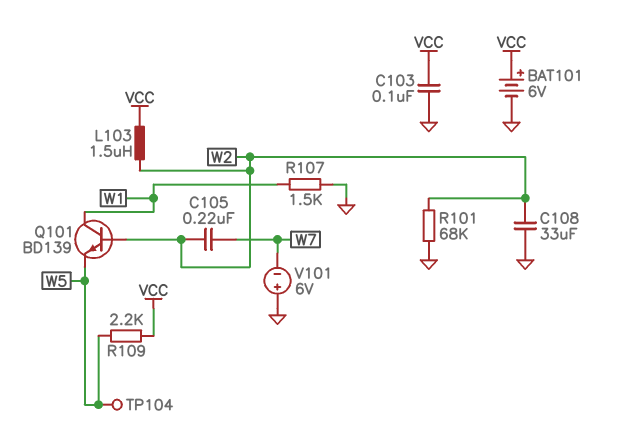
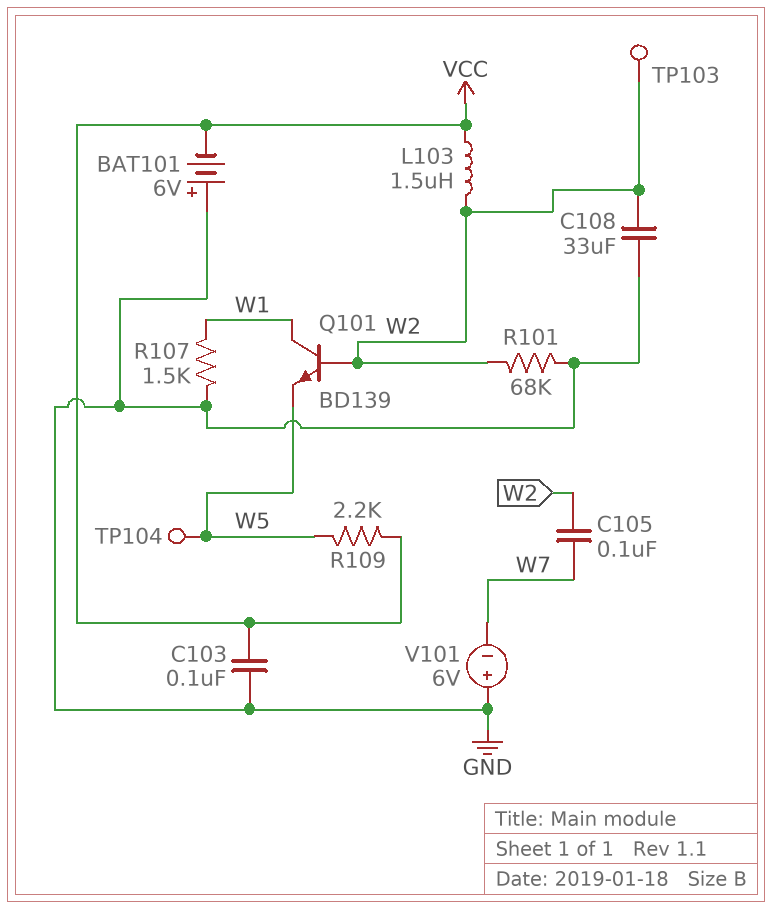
BAT101: 6V (plus VCC, minus GND) -> 6V (plus GND, minus VCC)
C105: 220nF (W2, W7) -> 100nF (W2, W7)
TP103: none -> test point (W2)

